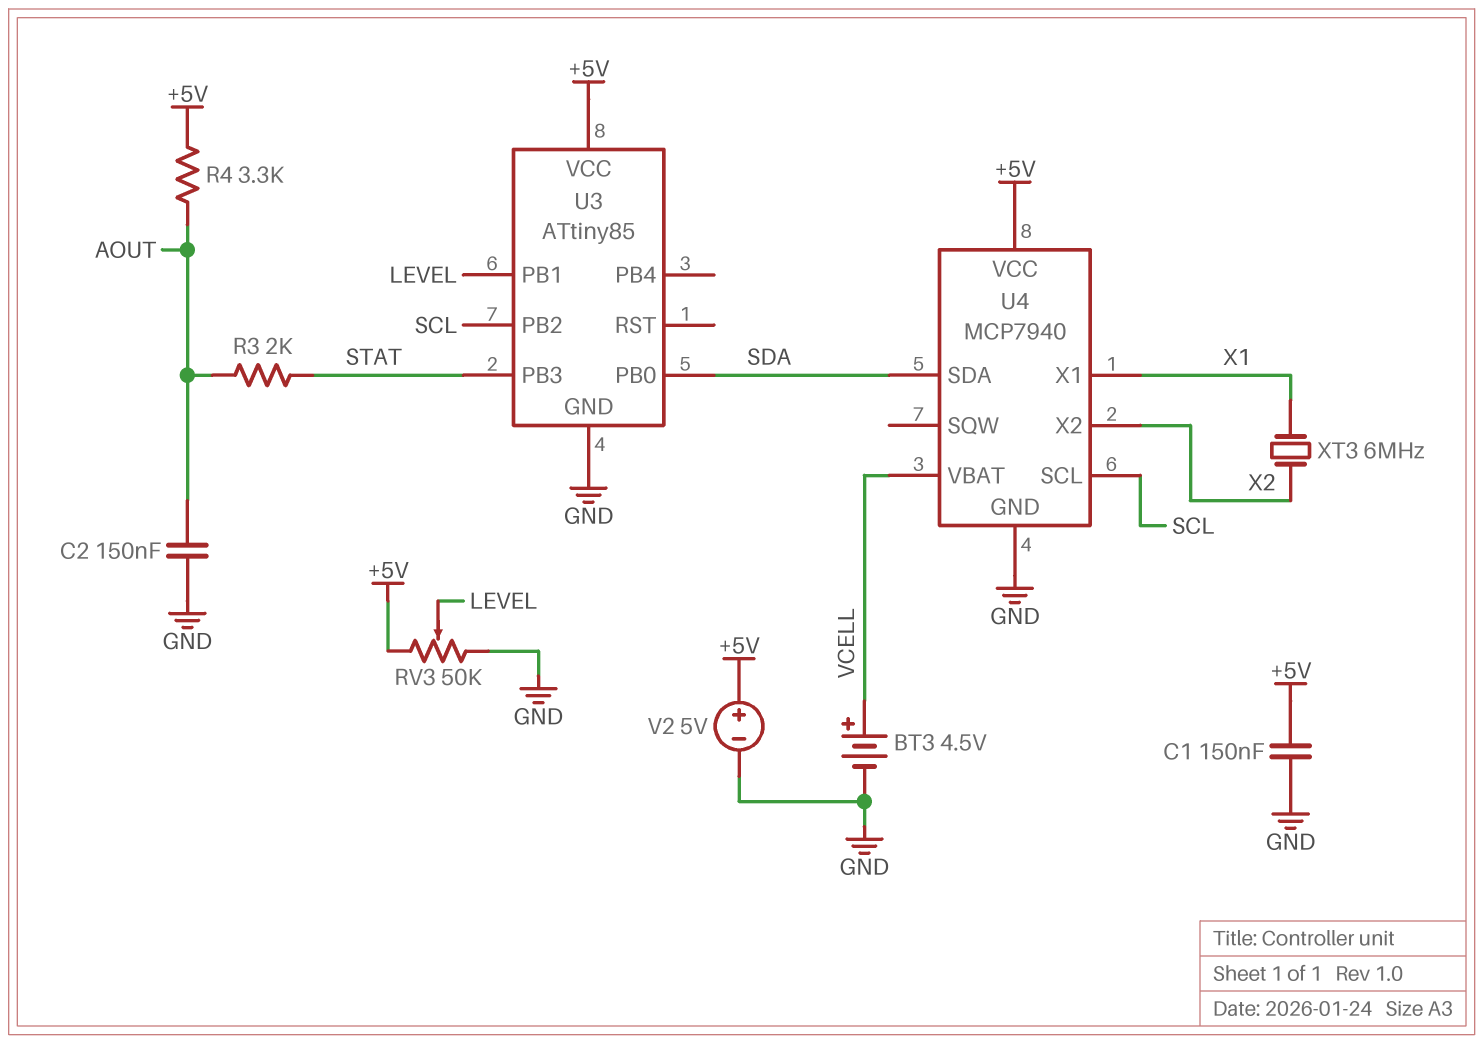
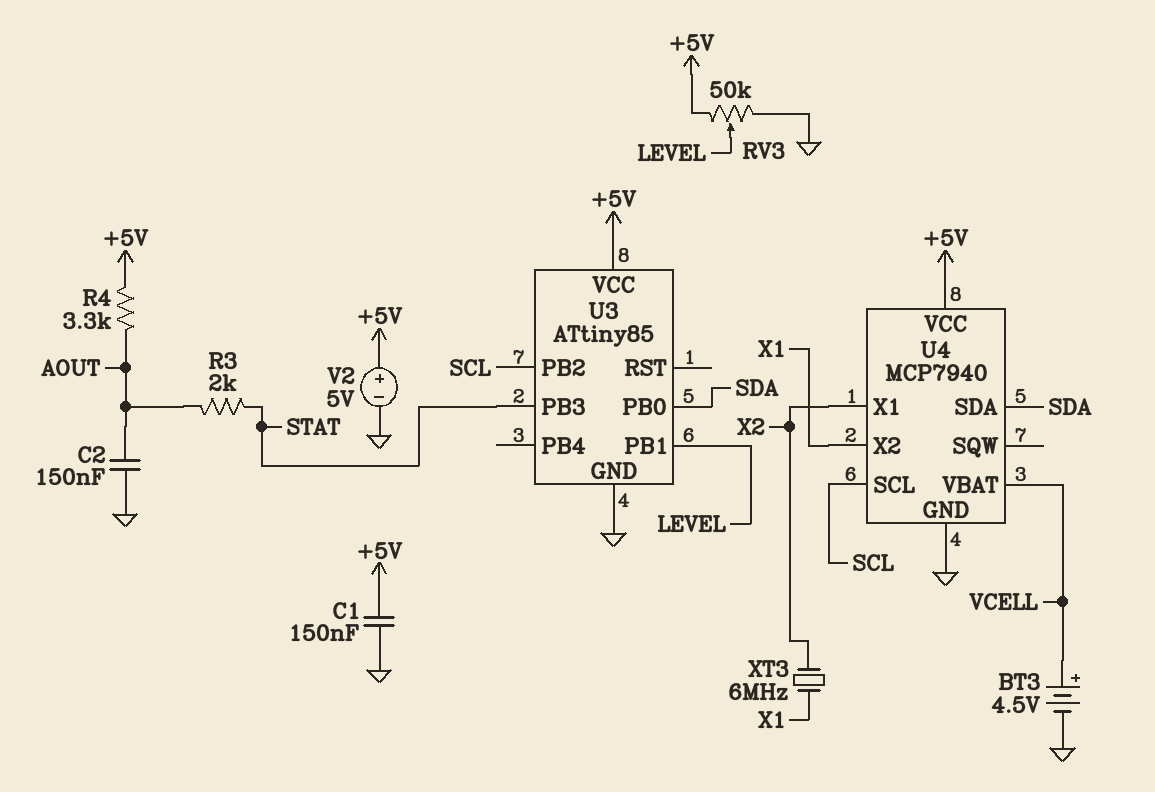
U4 pin X1: X1 -> X2
U4 pin X2: X2 -> X1

